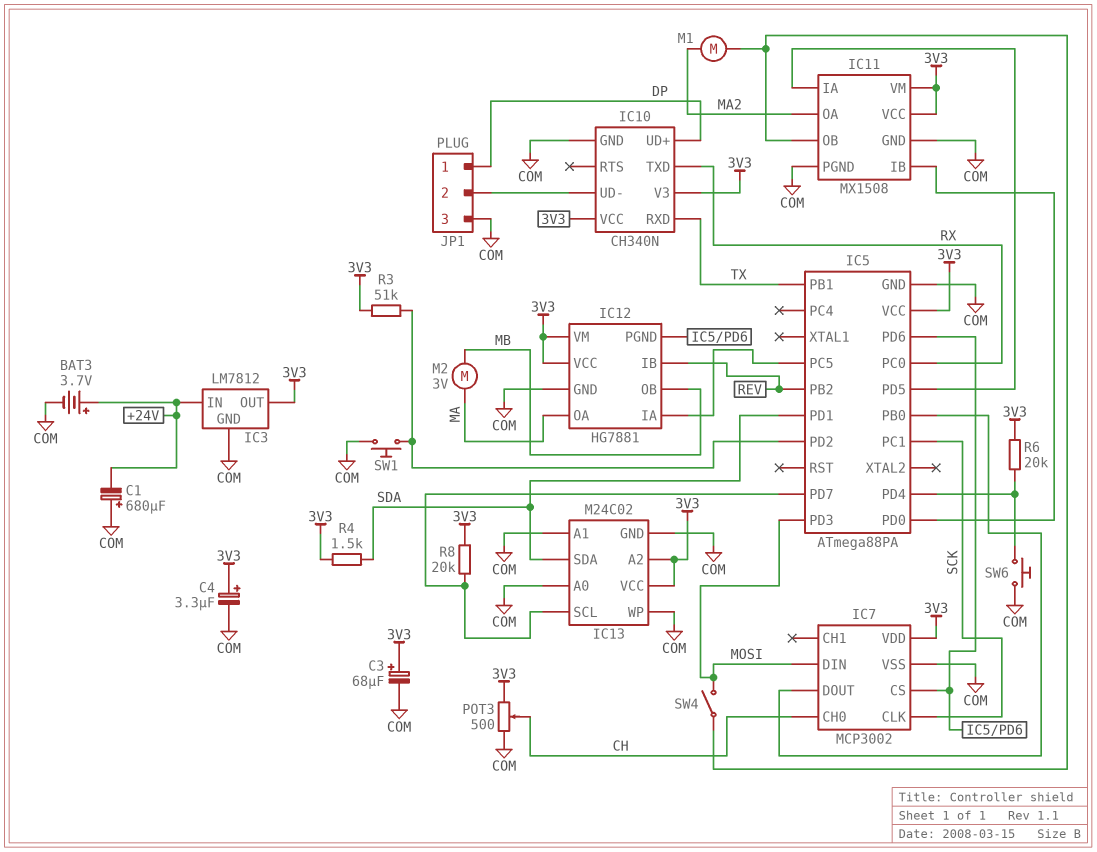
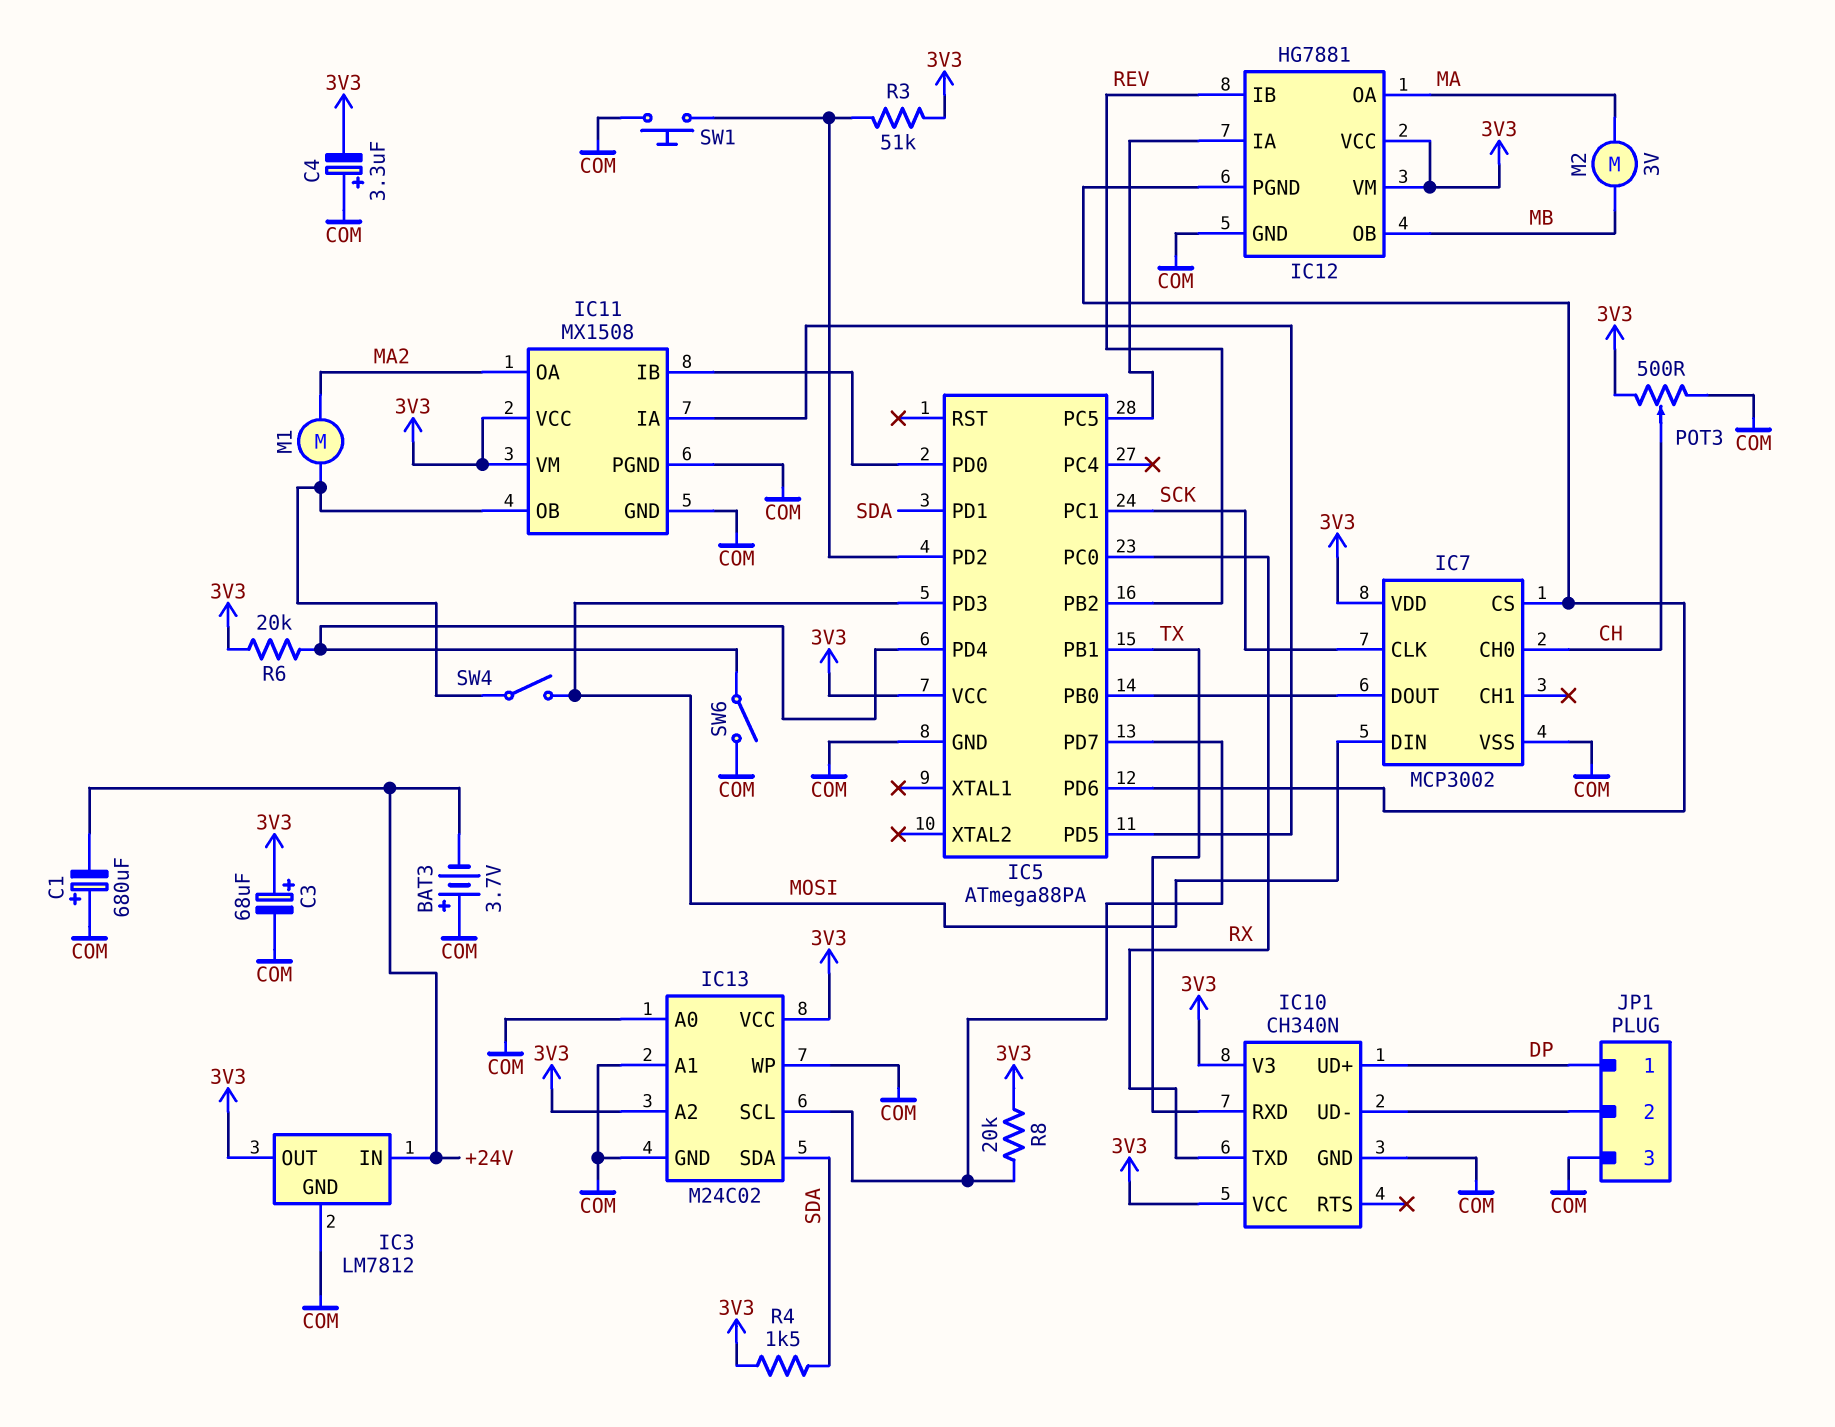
BAT3: 3.7V (plus +24V, minus COM) -> 3.7V (plus COM, minus +24V)
C4: 3.3uF (plus 3V3, minus COM) -> 3.3uF (plus COM, minus 3V3)
SW6: button (COM, IC5/PD4) -> switch (COM, IC5/PD4)

